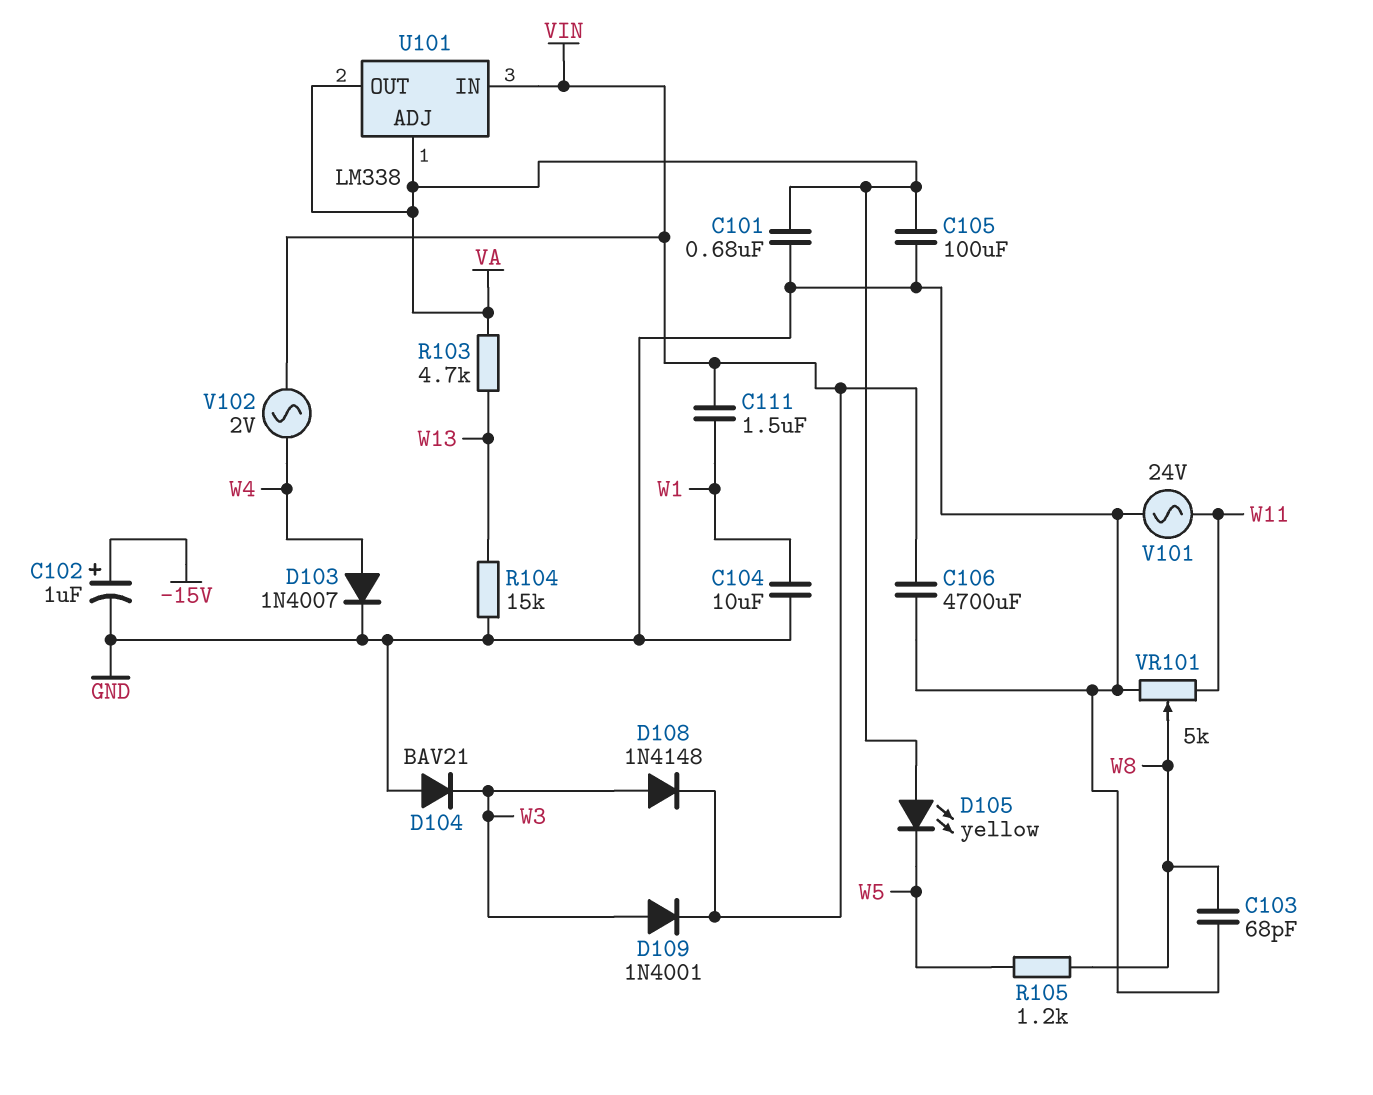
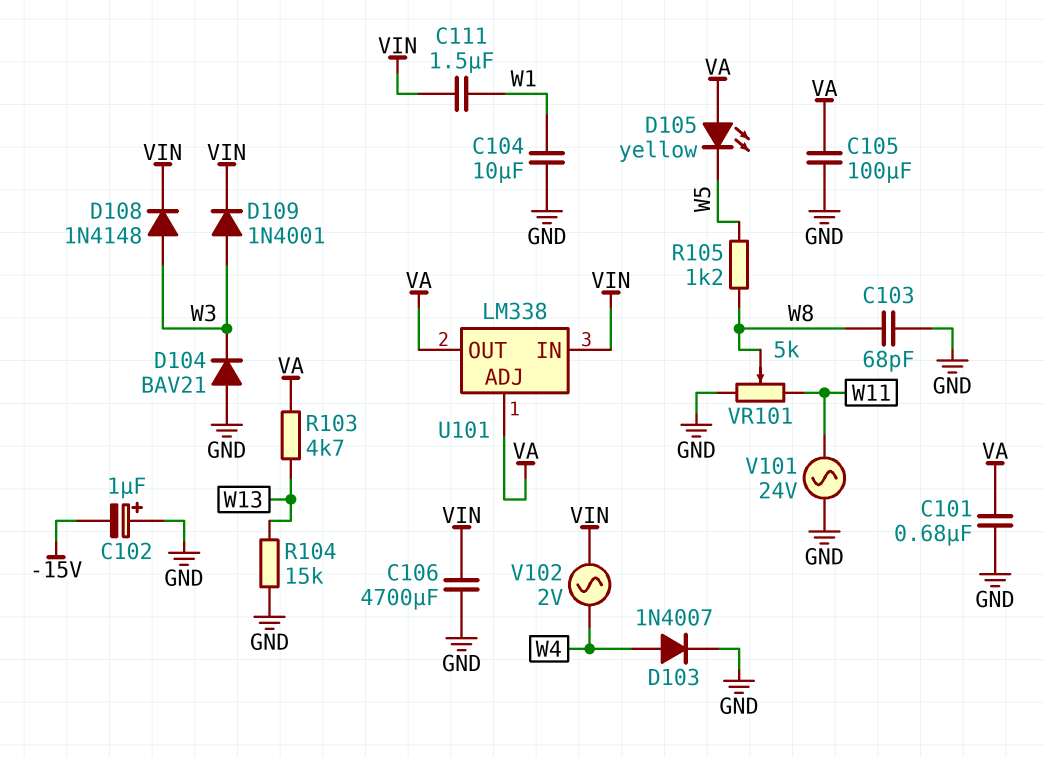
C102: 1uF (plus -15V, minus GND) -> 1uF (plus GND, minus -15V)

